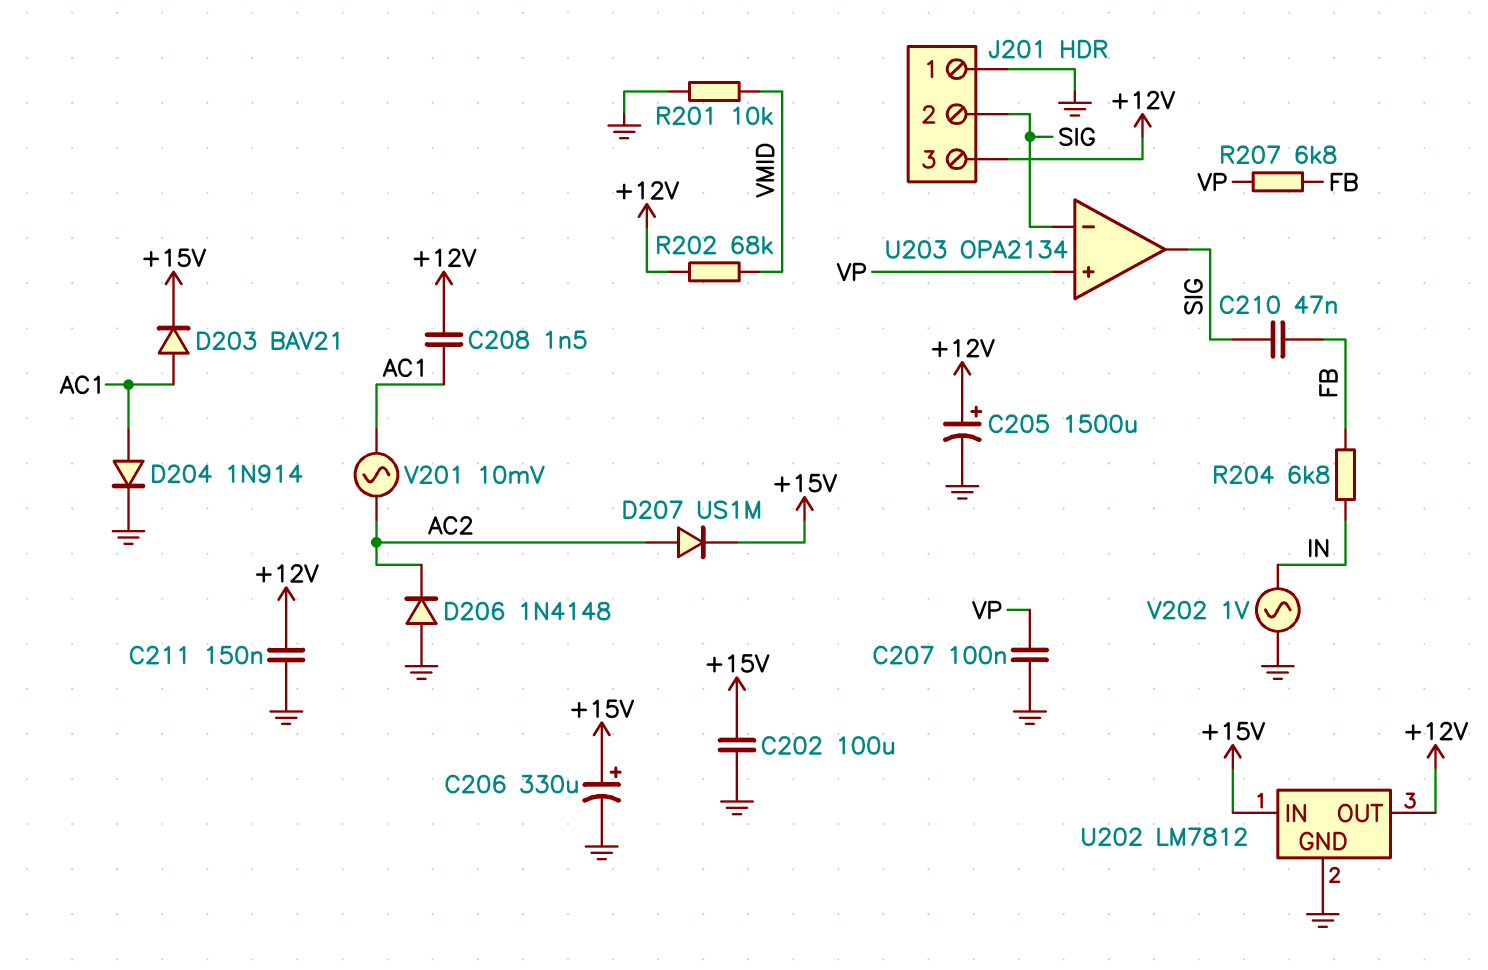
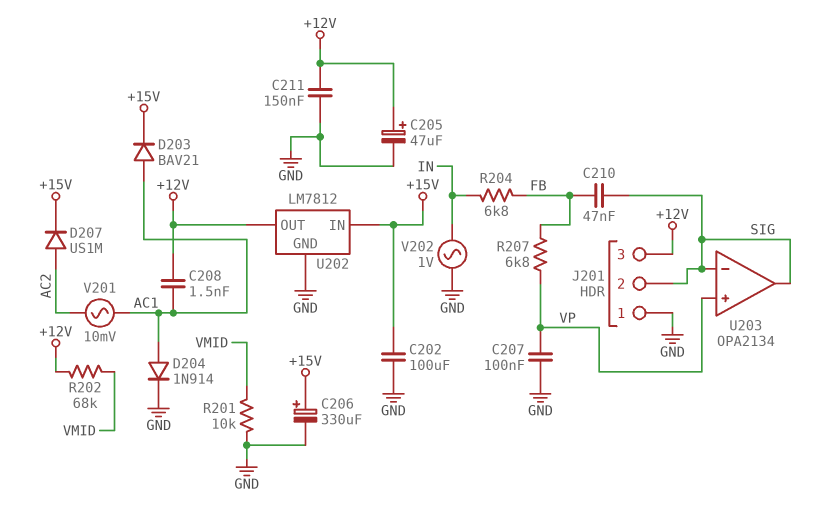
C205: 1500uF (plus +12V, minus GND) -> 47uF (plus +12V, minus GND)
D206: diode 1N4148 (A GND, K AC2) -> none

